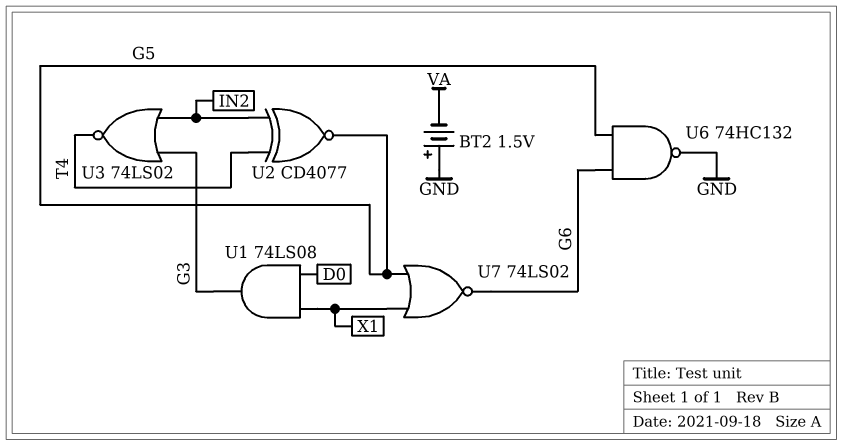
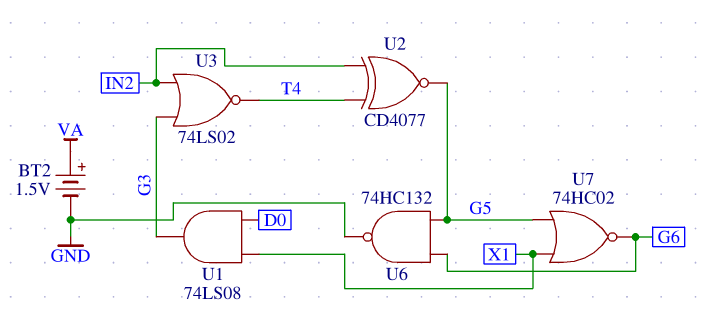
BT2: 1.5V (plus GND, minus VA) -> 1.5V (plus VA, minus GND)
U7: NOR 74LS02 (in G5, in X1, out G6) -> NOR 74HC02 (in G5, in X1, out G6)

